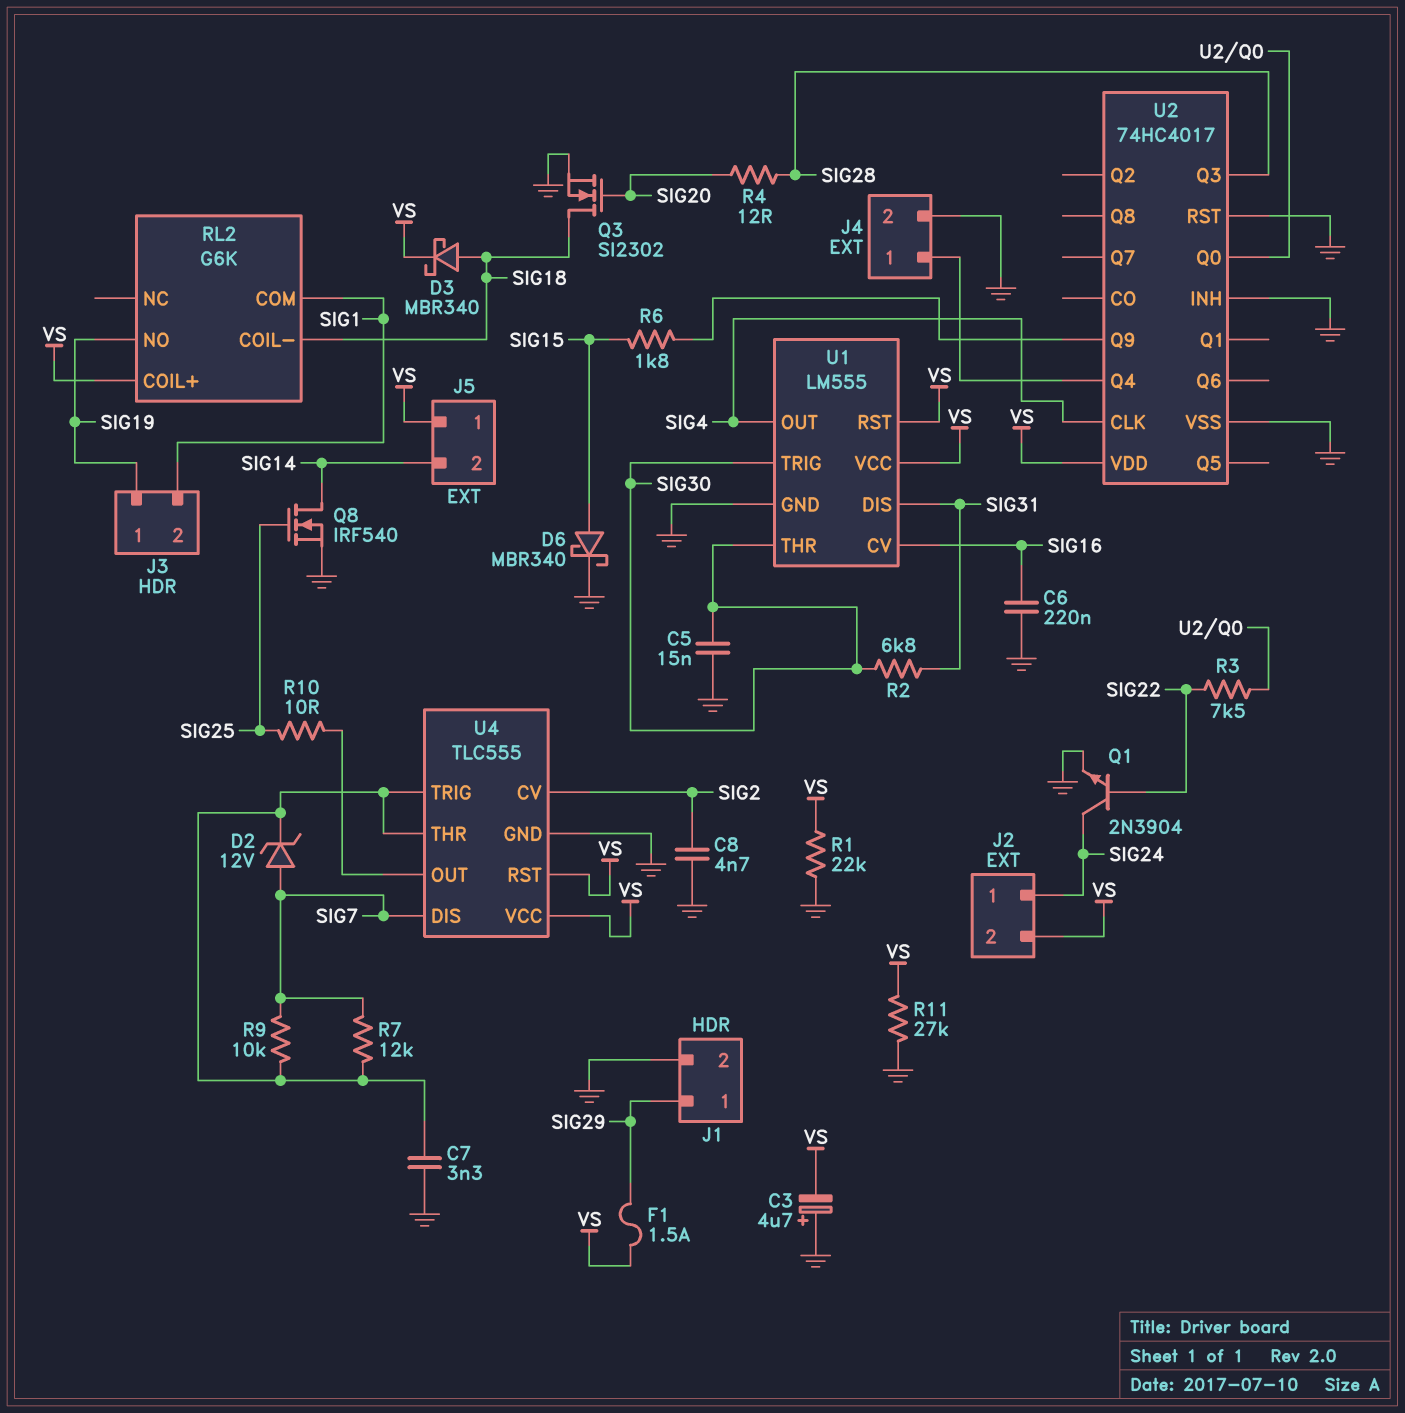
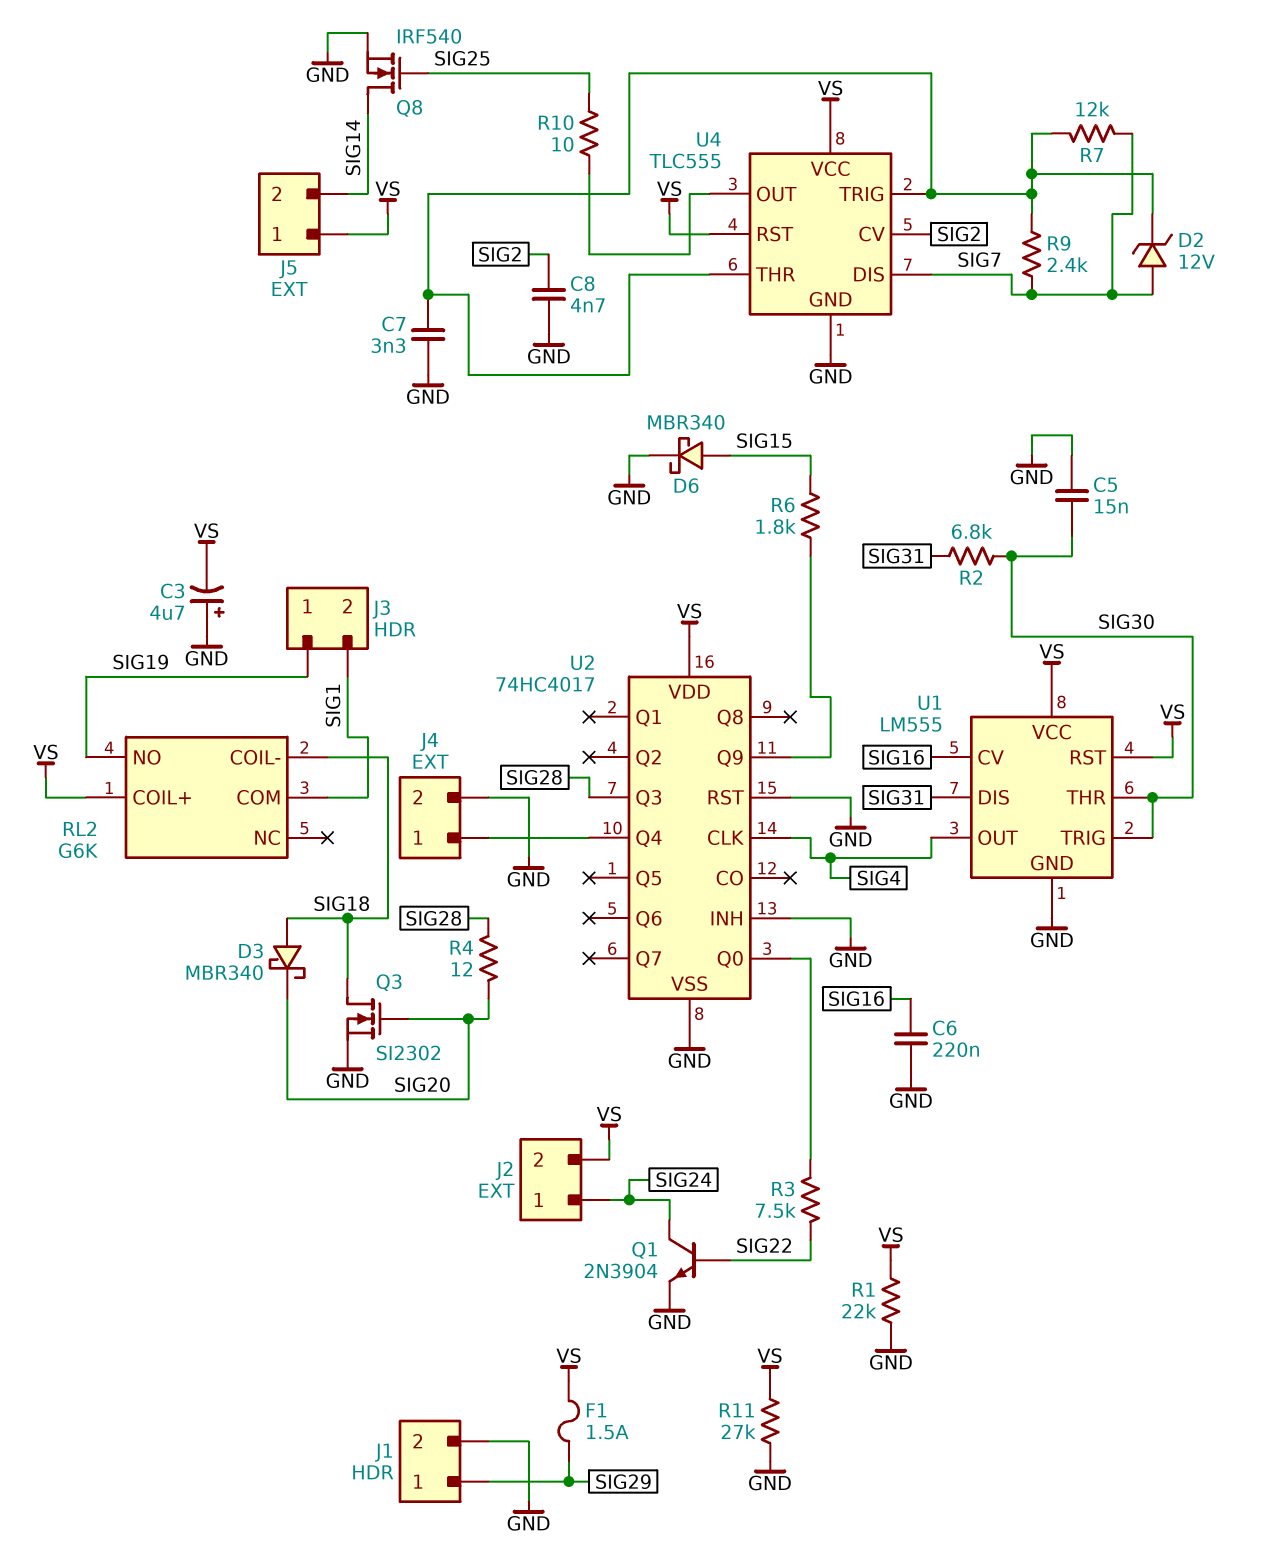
D3: schottky MBR340 (A SIG18, K VS) -> schottky MBR340 (A SIG18, K SIG20)
R9: 10k (SIG7, U4/THR) -> 2.4k (SIG7, U4/THR)

